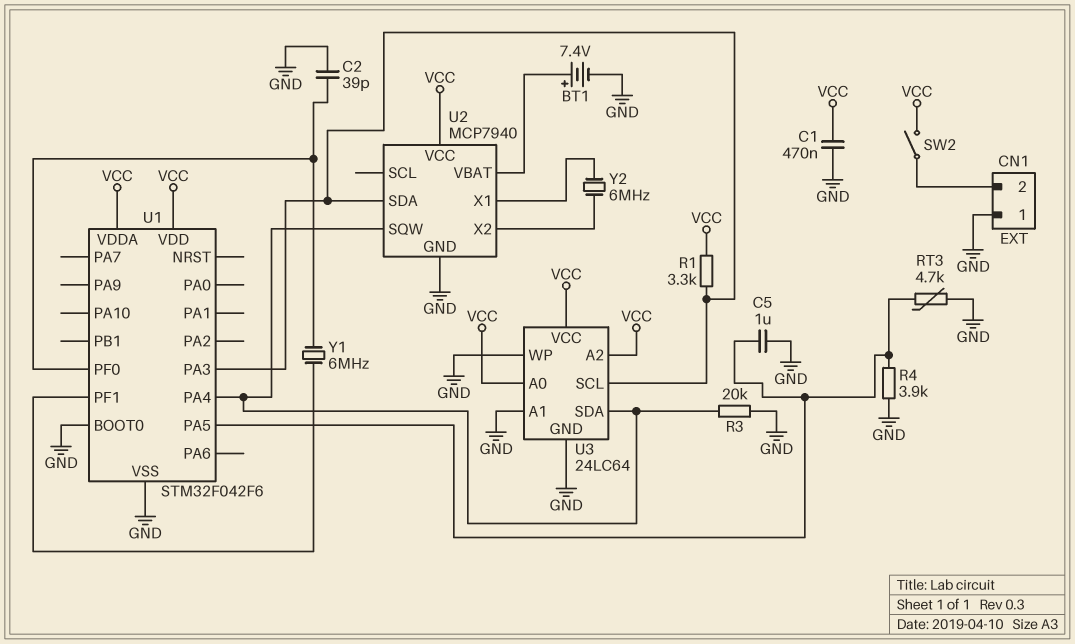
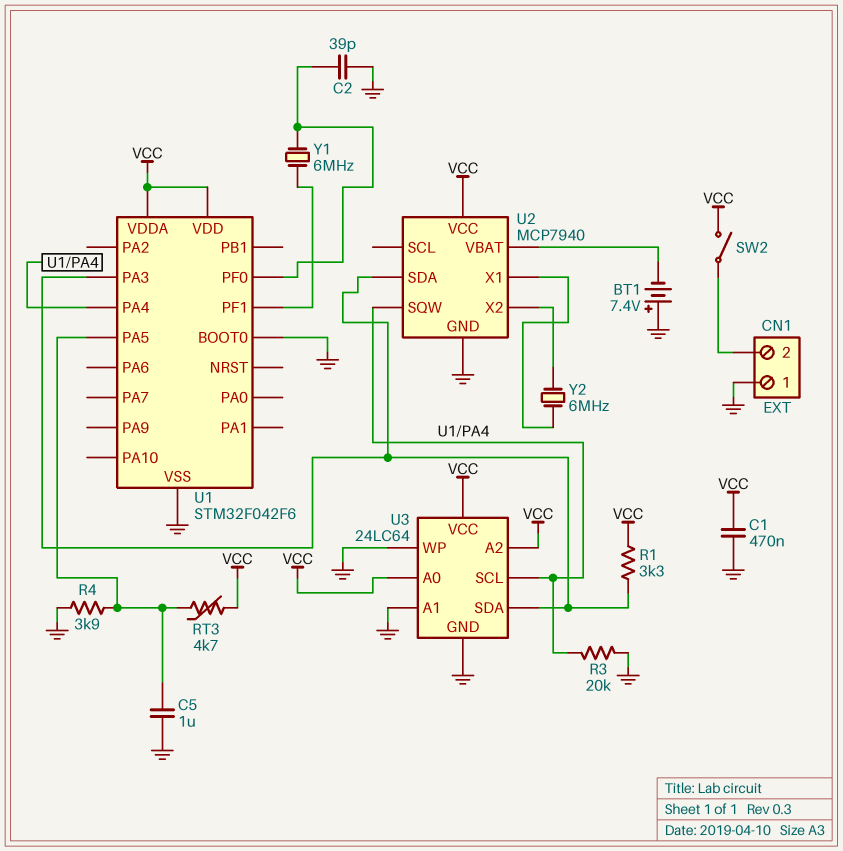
BT1: 7.4V (plus U2/VBAT, minus GND) -> 7.4V (plus GND, minus U2/VBAT)
RT3: 4.7k (GND, U1/PA5) -> 4.7k (U1/PA5, VCC)
U3 pin SCL: U1/PA3 -> U1/PA4
U3 pin SDA: U1/PA4 -> U1/PA3

